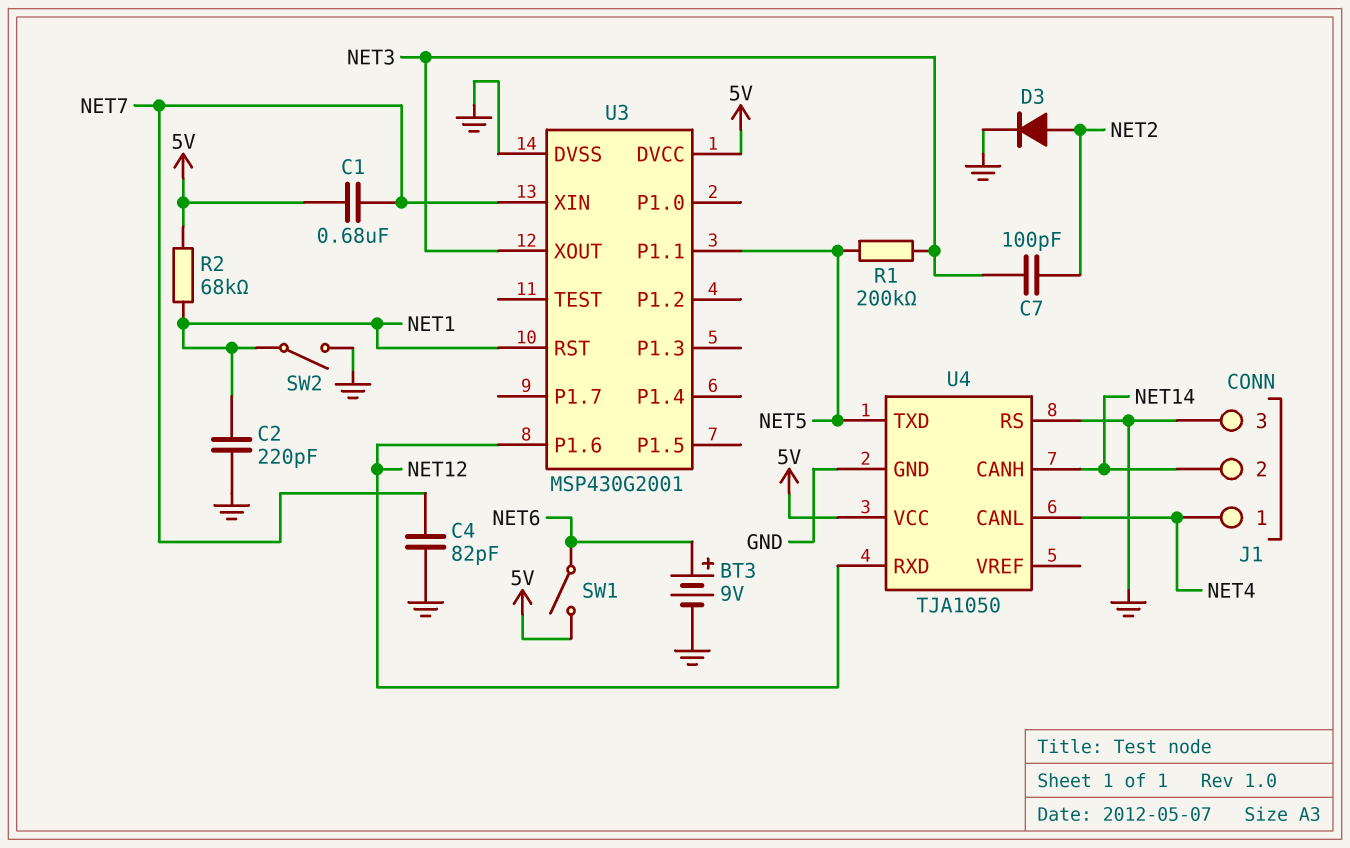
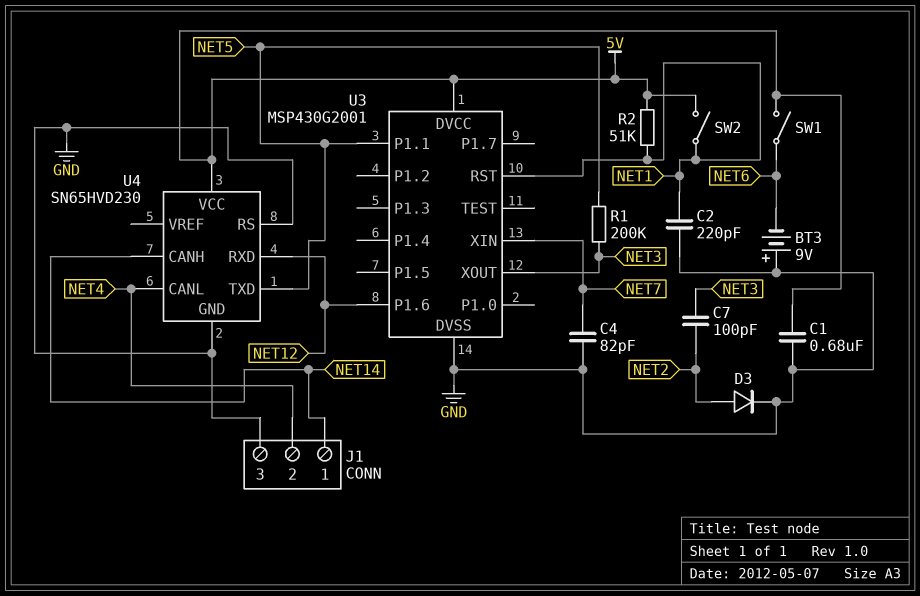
BT3: 9V (plus NET6, minus GND) -> 9V (plus GND, minus NET6)
C1: 680nF (5V, NET7) -> 680nF (5V, GND)
J1 pin 1: NET4 -> NET14
J1 pin 2: NET14 -> NET4
R2: 68k (5V, NET1) -> 51k (5V, NET1)
SW2: switch (GND, NET1) -> switch (5V, NET1)
U4: TJA1050 -> SN65HVD230

